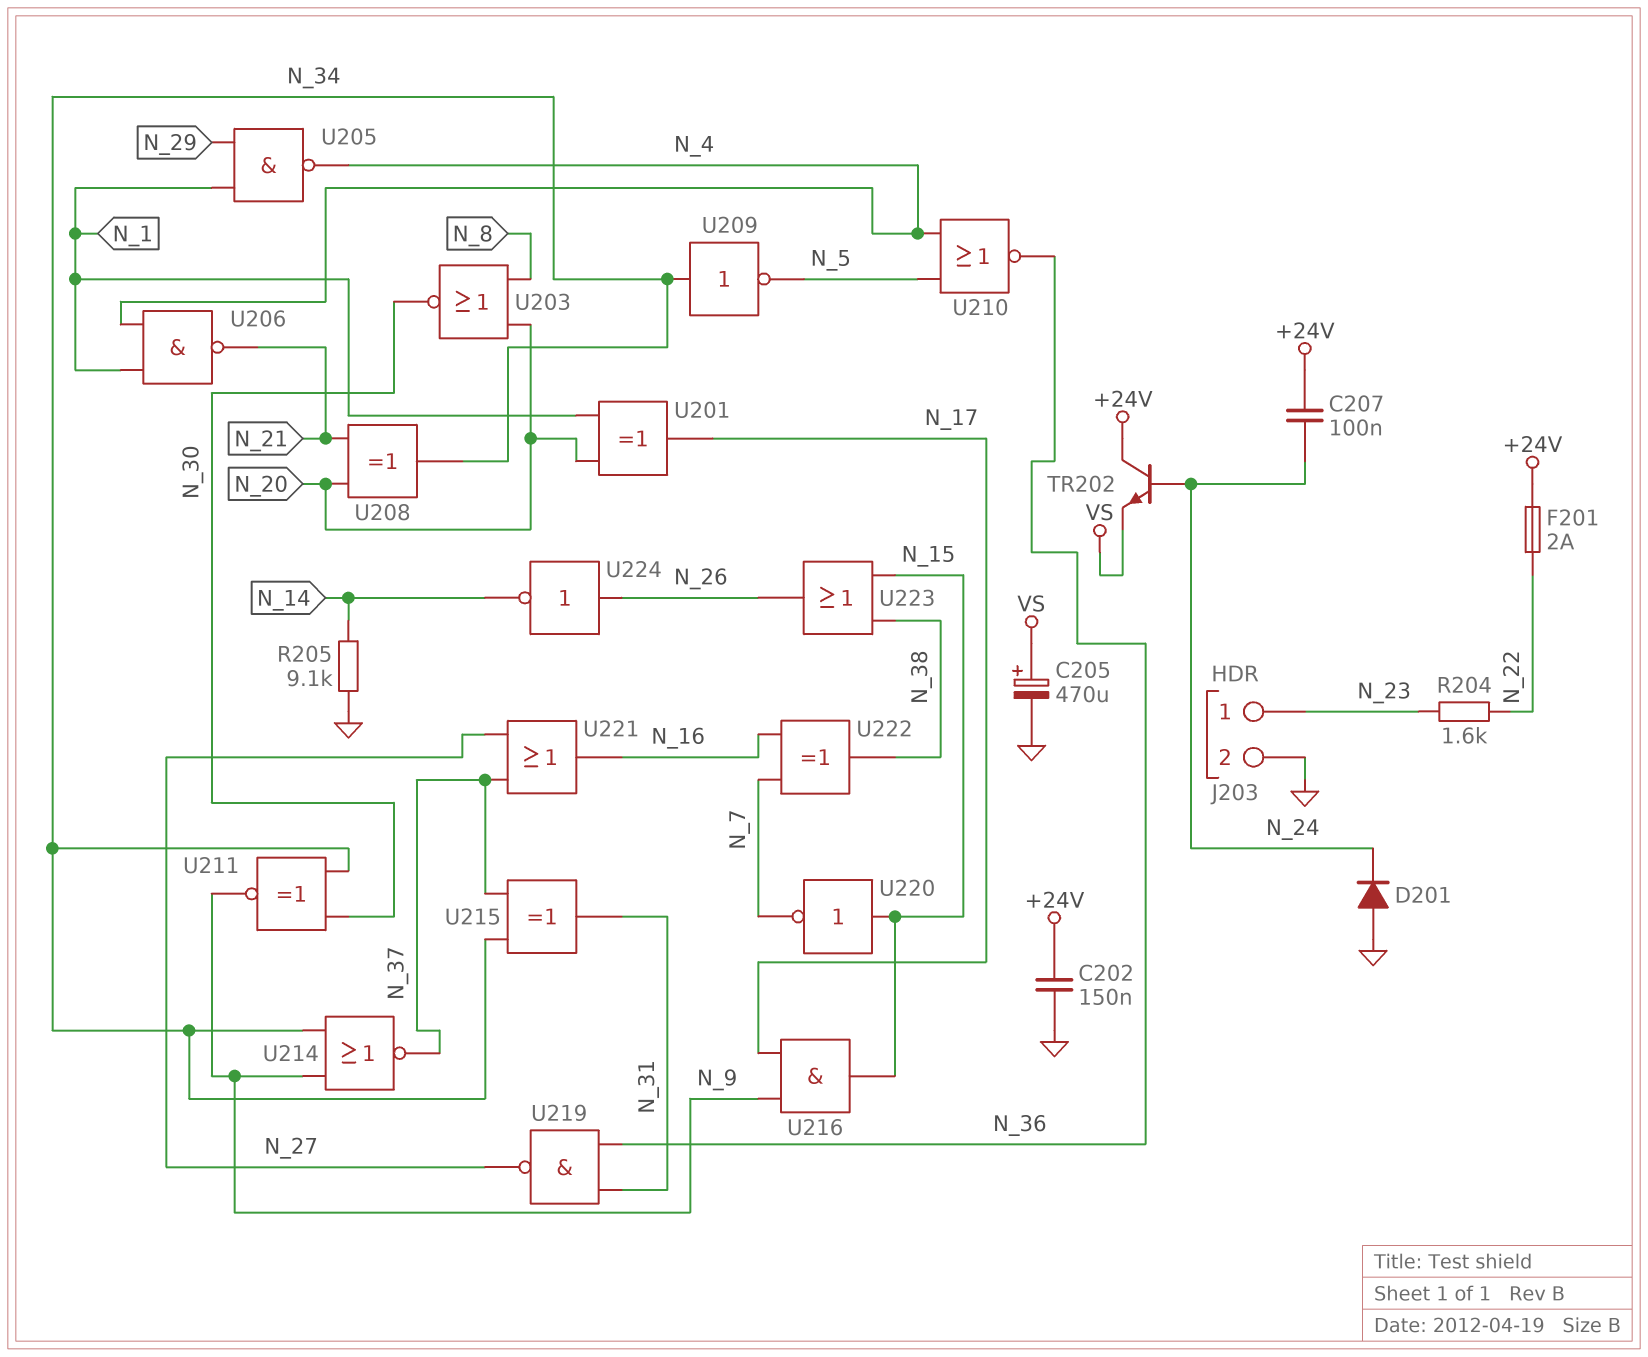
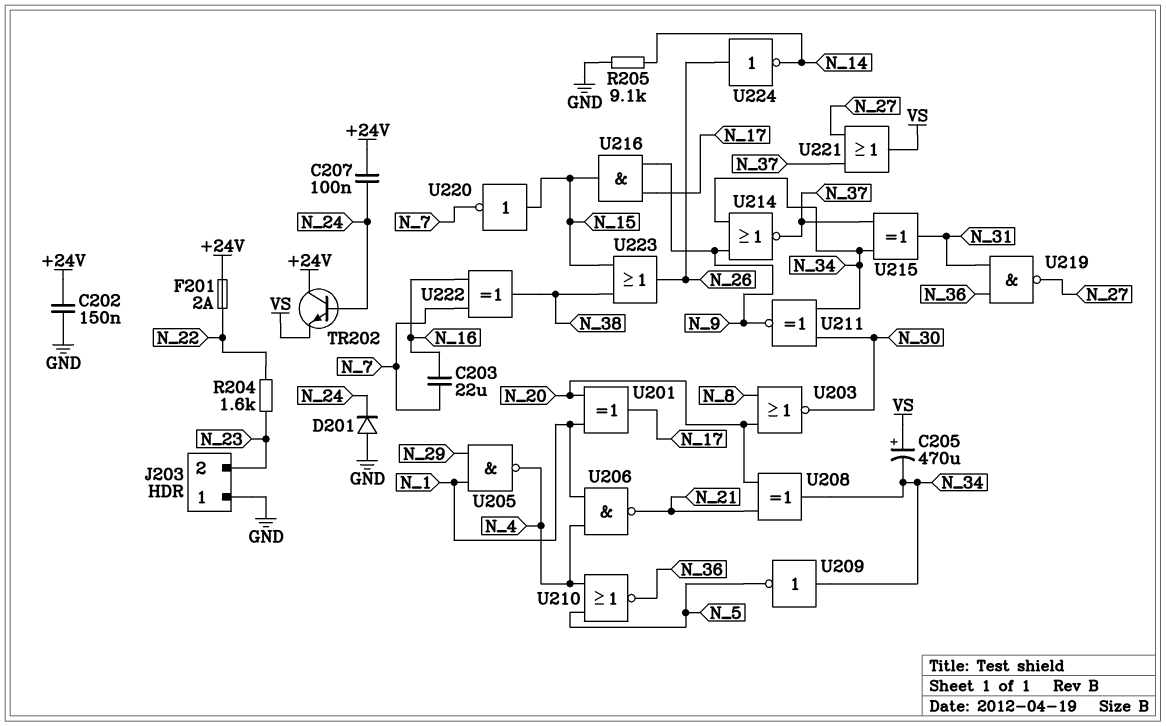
C203: none -> 22uF (N_7, N_16)
C205: 470uF (plus VS, minus GND) -> 470uF (plus VS, minus N_34)
J203 pin 1: N_23 -> GND
J203 pin 2: GND -> N_23
U221: OR (in N_27, in N_37, out N_16) -> OR (in N_27, in N_37, out VS)

